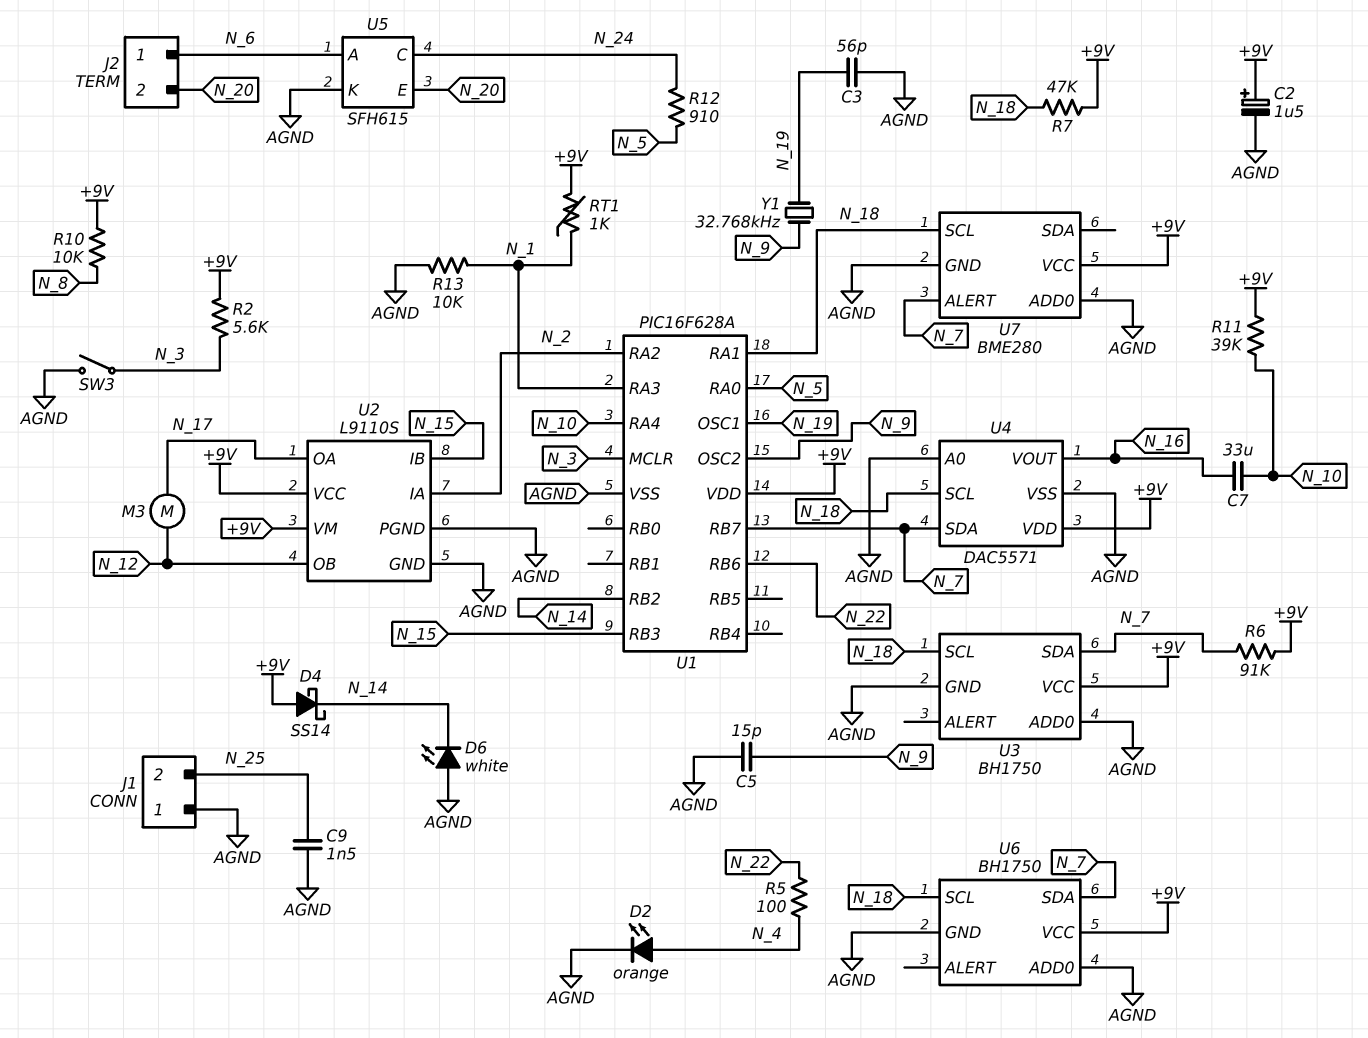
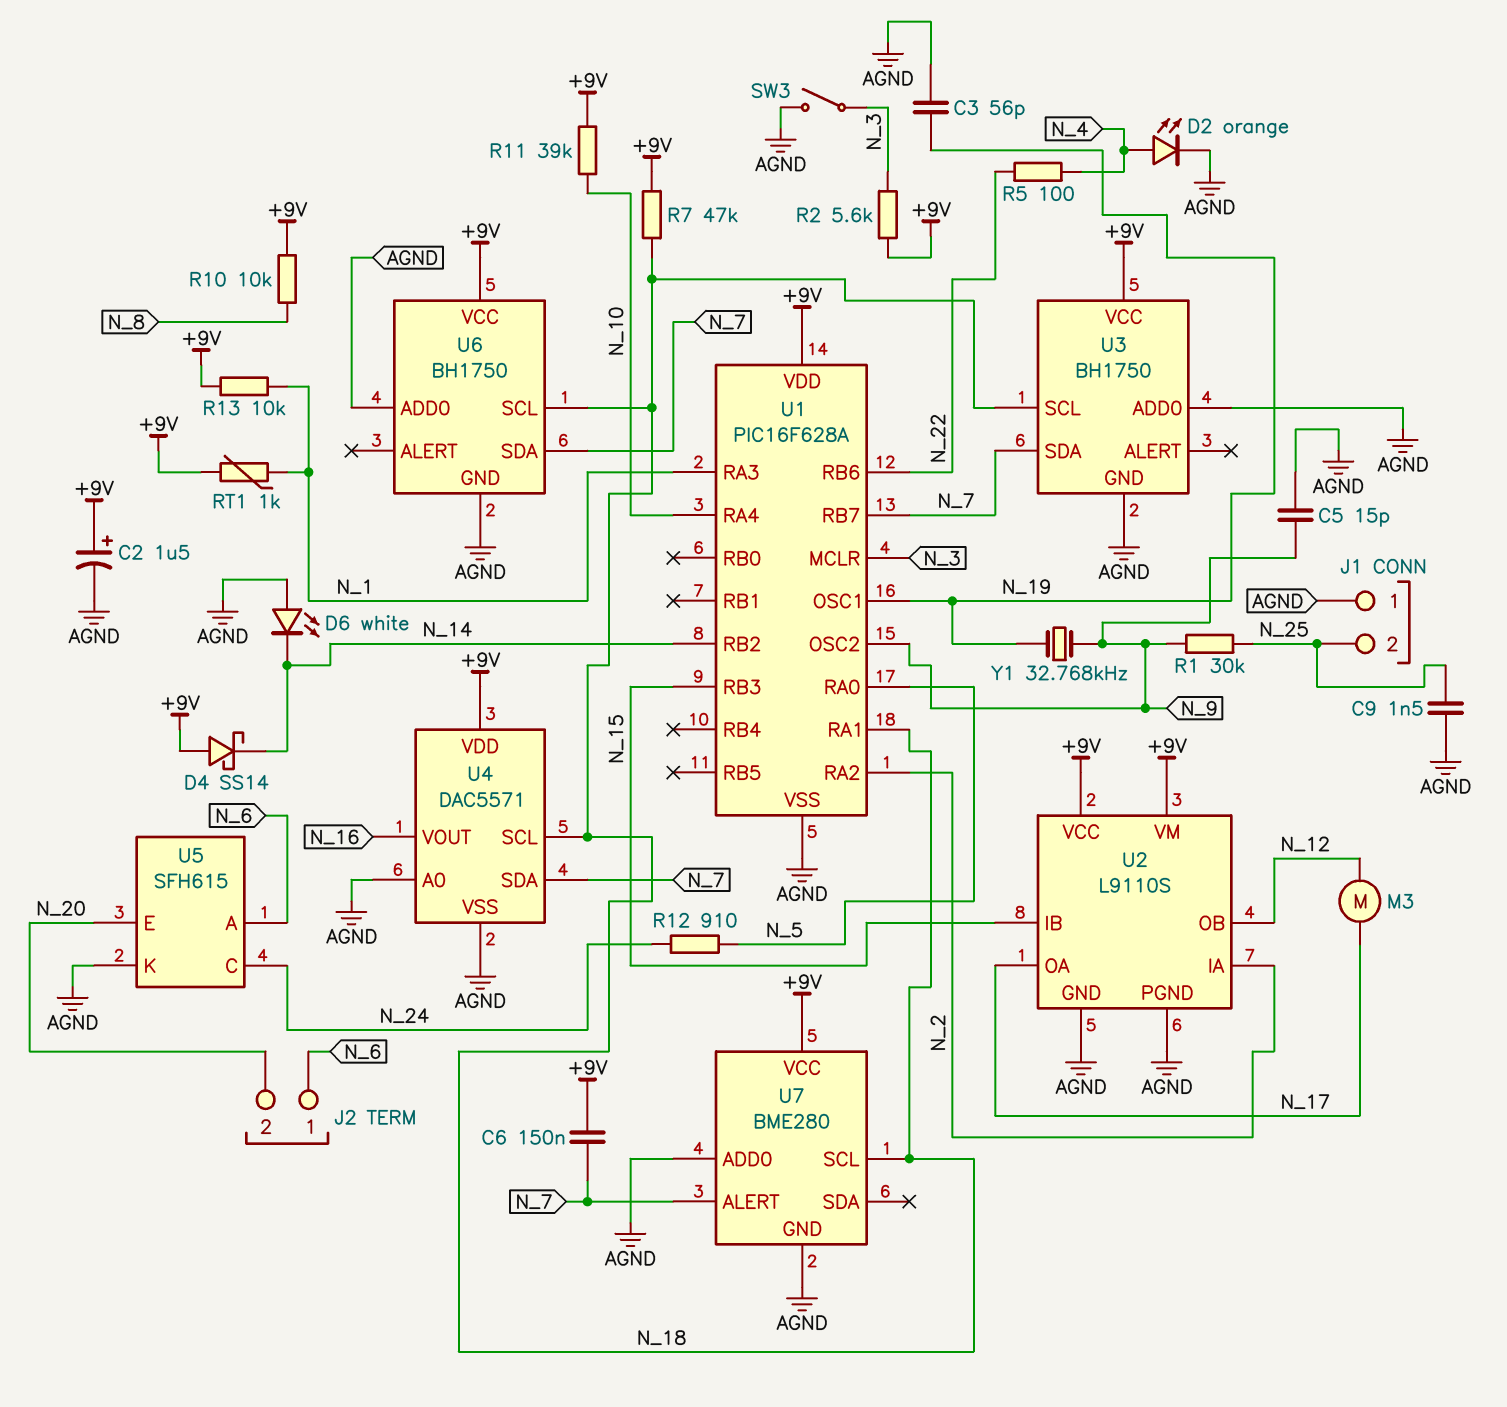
C6: none -> 150nF (+9V, N_7)
C7: 33uF (N_10, N_16) -> none
R1: none -> 30k (N_9, N_25)
R6: 91k (+9V, N_7) -> none
R13: 10k (AGND, N_1) -> 10k (+9V, N_1)

